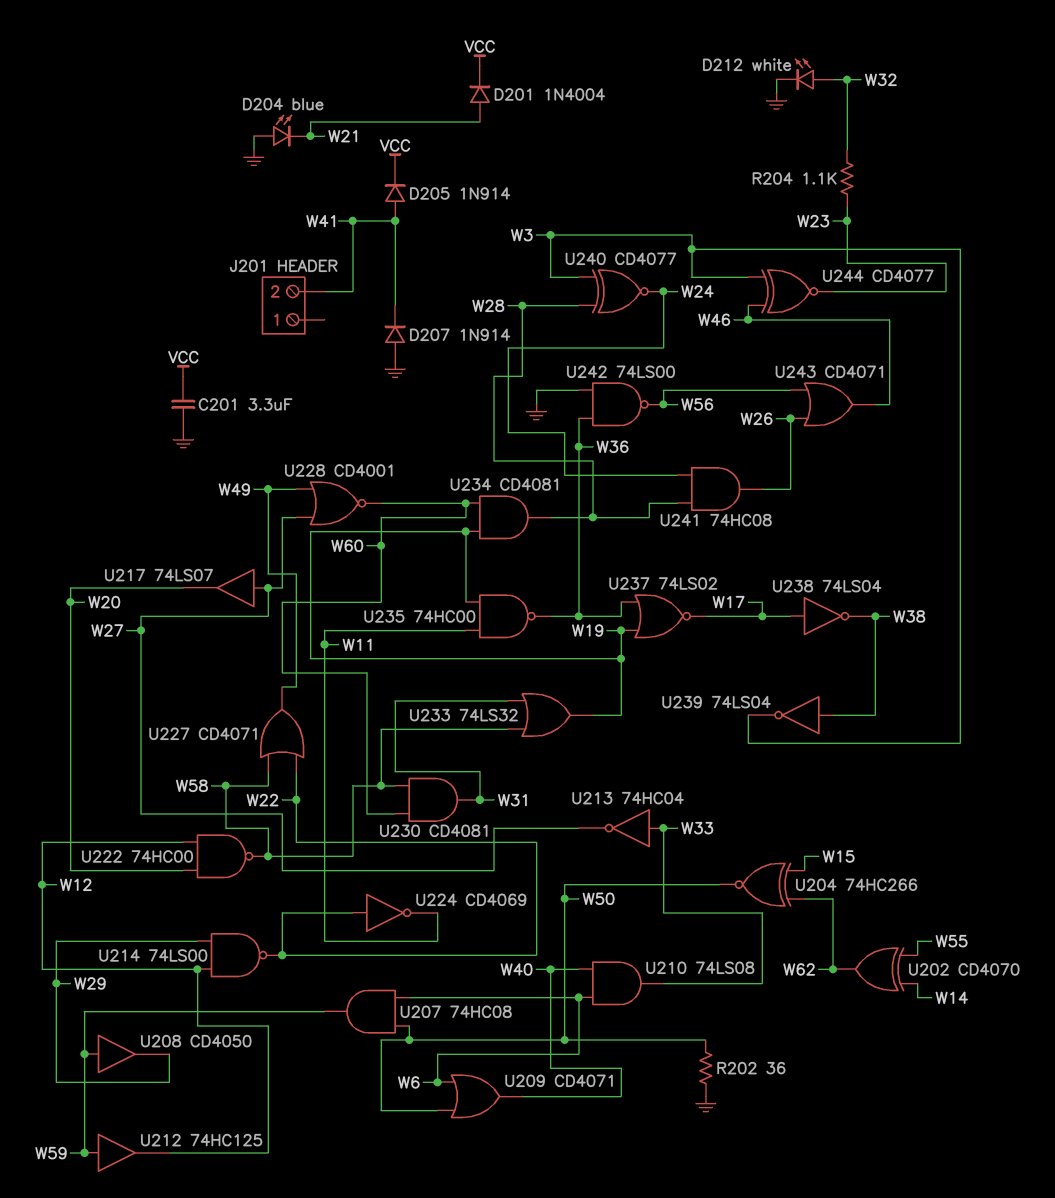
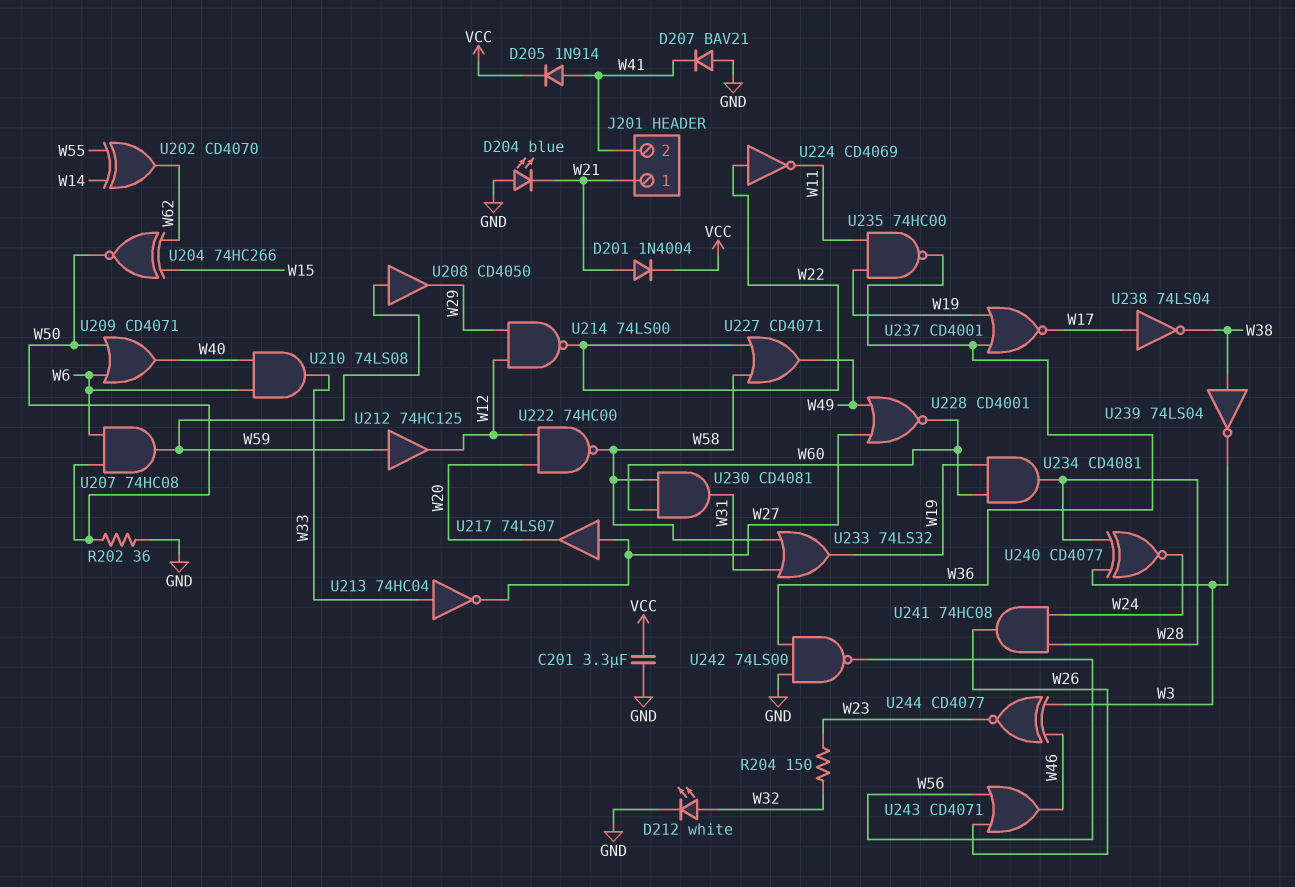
D207: diode 1N914 (A GND, K W41) -> diode BAV21 (A GND, K W41)
J201 pin 1: none -> W21
R204: 1.1k (W23, W32) -> 150 (W23, W32)
U237: NOR 74LS02 (in W19, in W36, out W17) -> NOR CD4001 (in W19, in W36, out W17)

